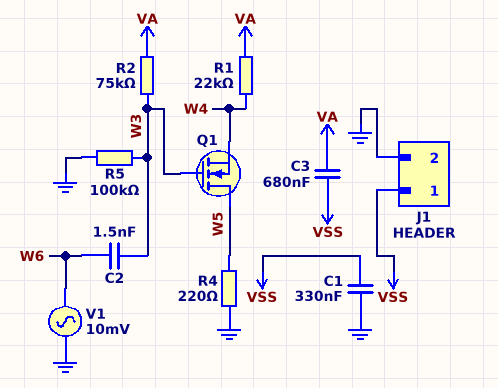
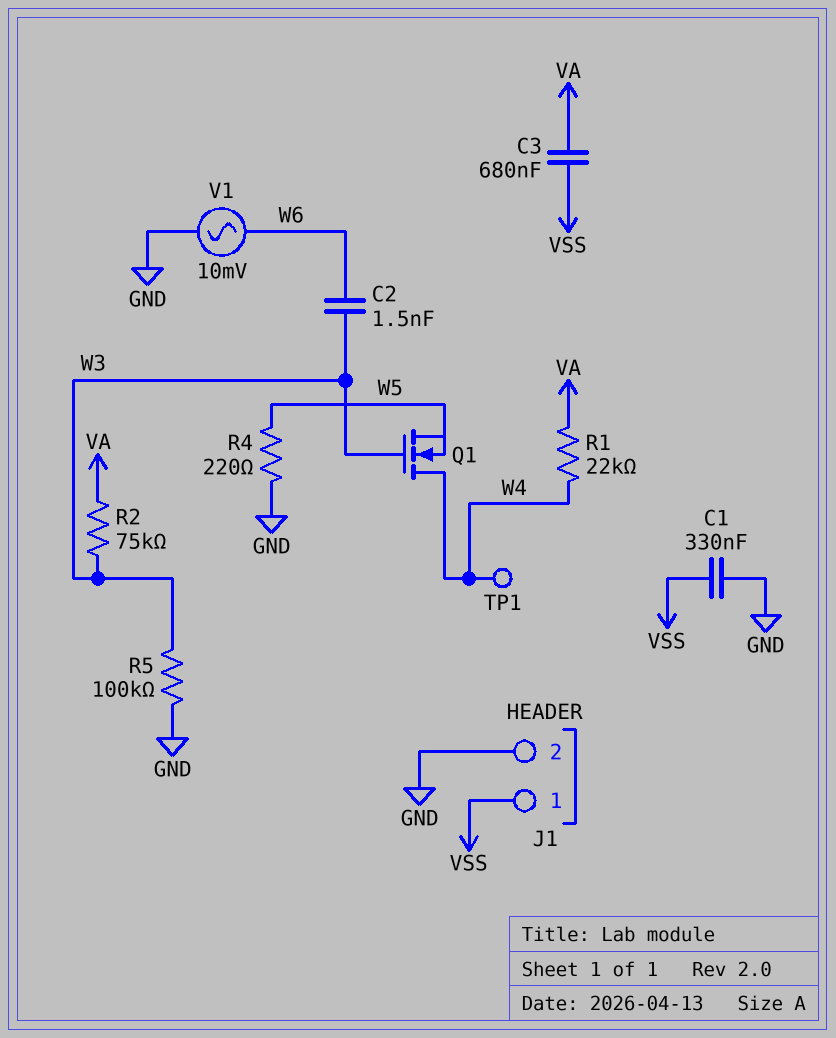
Q1: NMOS (G W3, D W5, S W4) -> NMOS (G W3, D W4, S W5)
TP1: none -> test point (W4)

